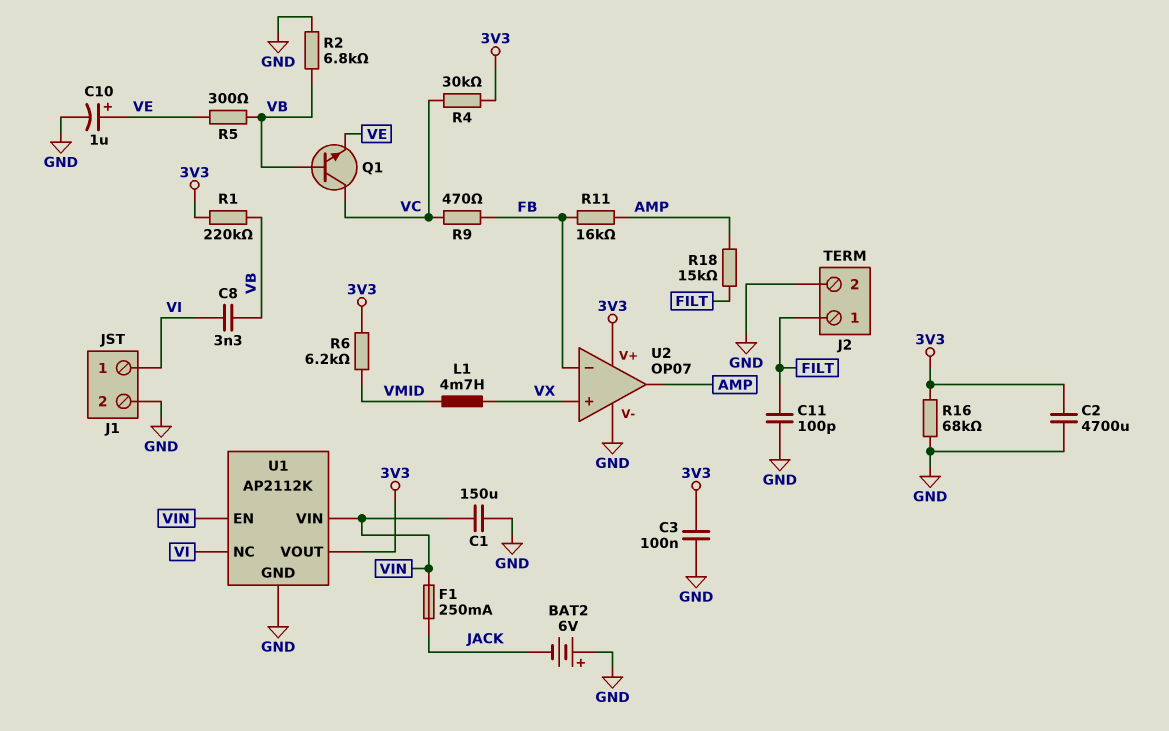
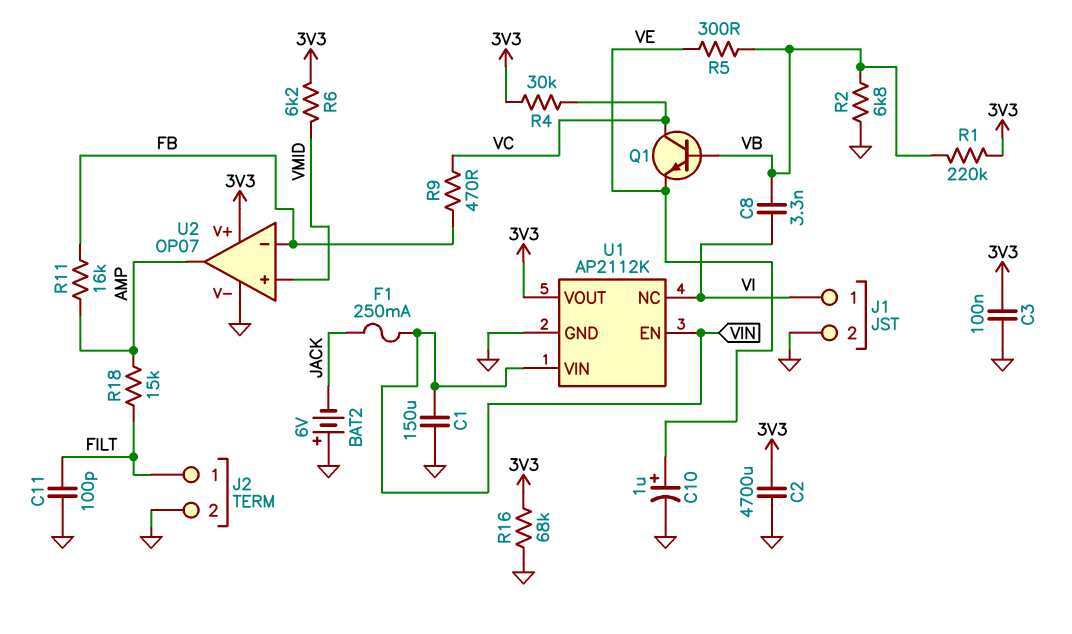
L1: 4.7mH (VMID, VX) -> none
U2 pin in+: VX -> VMID

